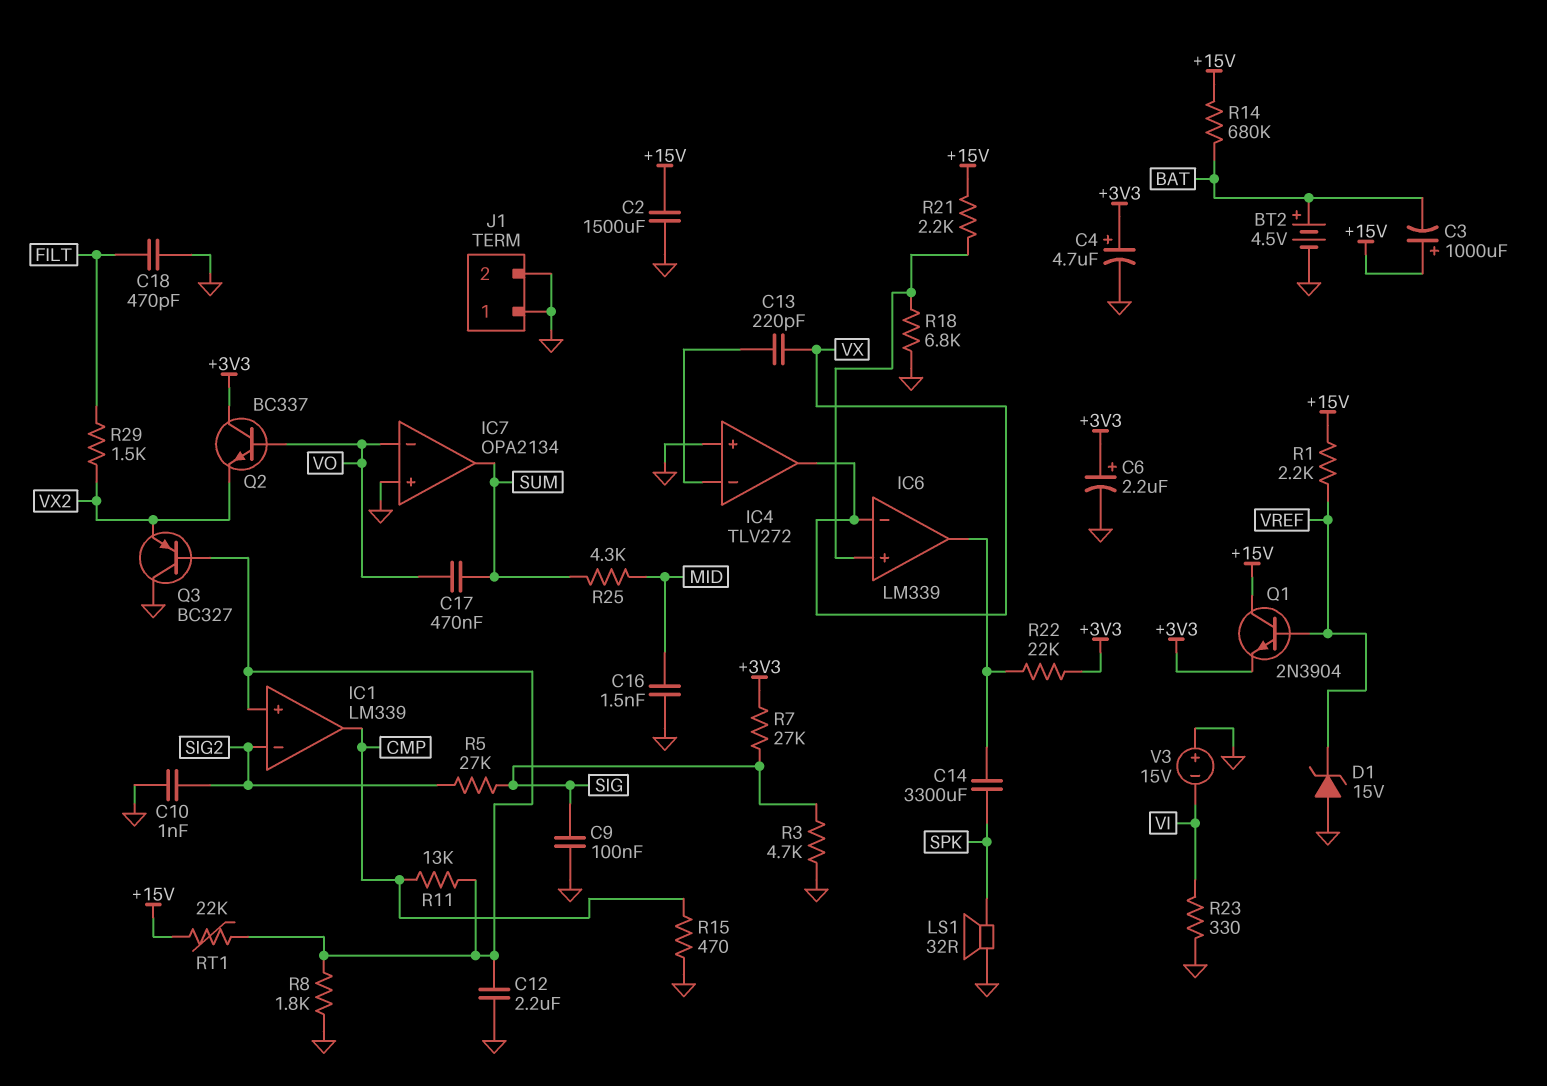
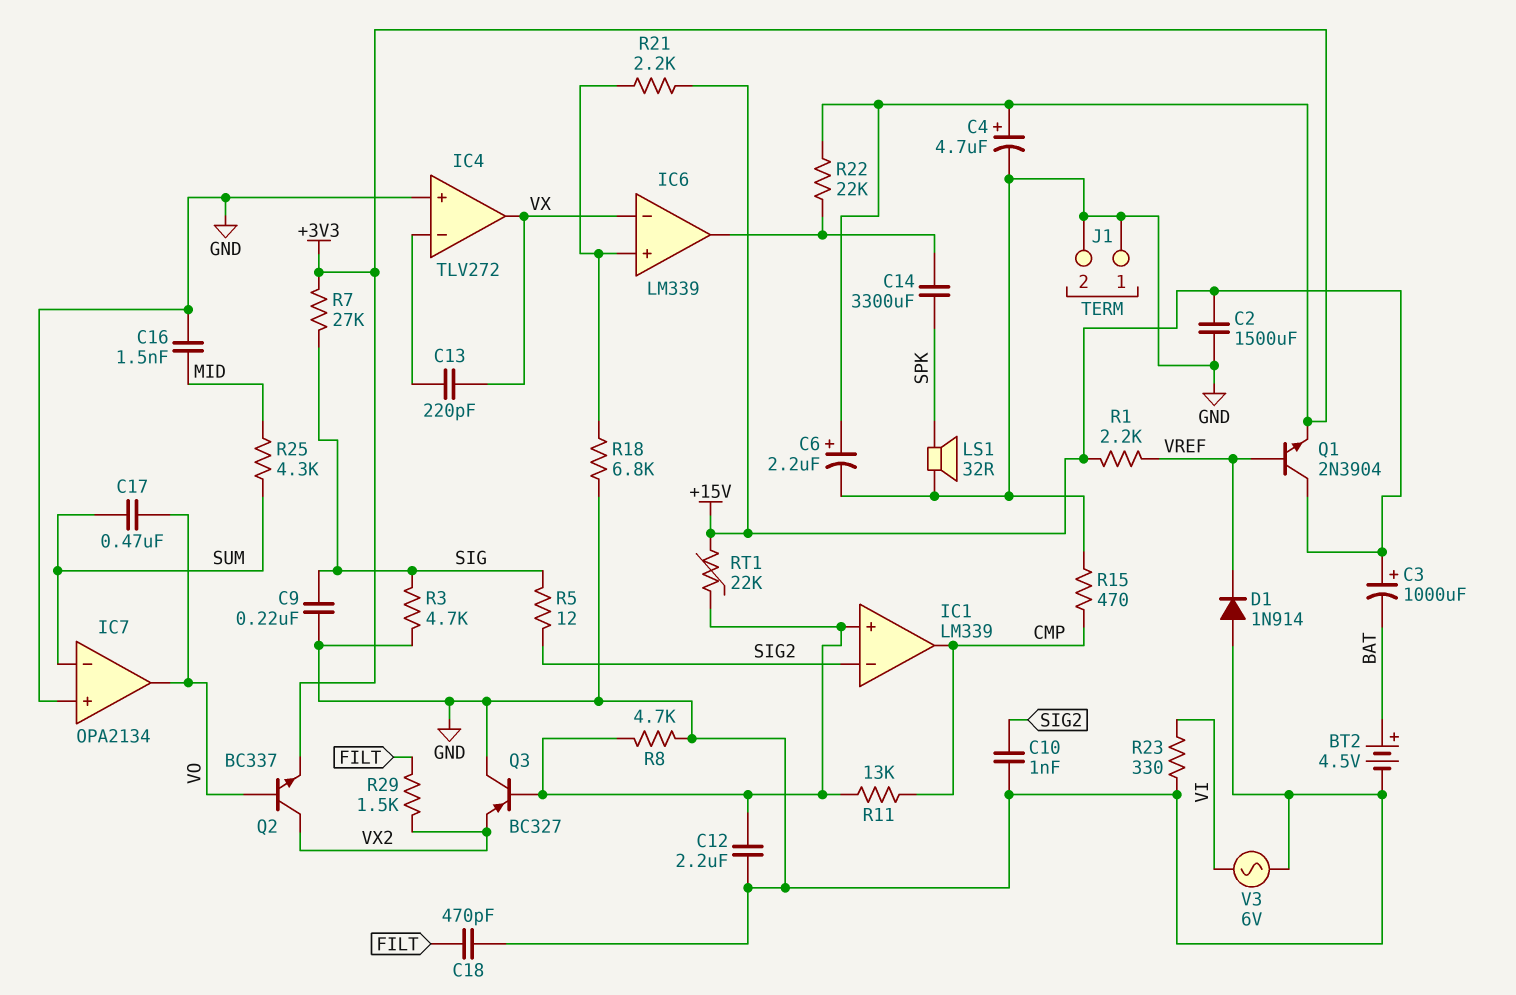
C9: 100nF (GND, SIG) -> 220nF (GND, SIG)
D1: zener 15V (A GND, K VREF) -> diode 1N914 (A GND, K VREF)
IC7 pin in-: VO -> SUM
IC7 pin out: SUM -> VO
Q2: NPN BC337 (B VO, C +3V3, E VX2) -> NPN BC337 (B VO, C VX2, E +3V3)
R5: 27k (SIG, SIG2) -> 12 (SIG, SIG2)
R8: 1.8k (GND, IC1/in+) -> 4.7k (GND, IC1/in+)
R14: 680k (+15V, BAT) -> none
V3: 15V (plus GND, minus VI) -> AC 6V (GND, VI)

